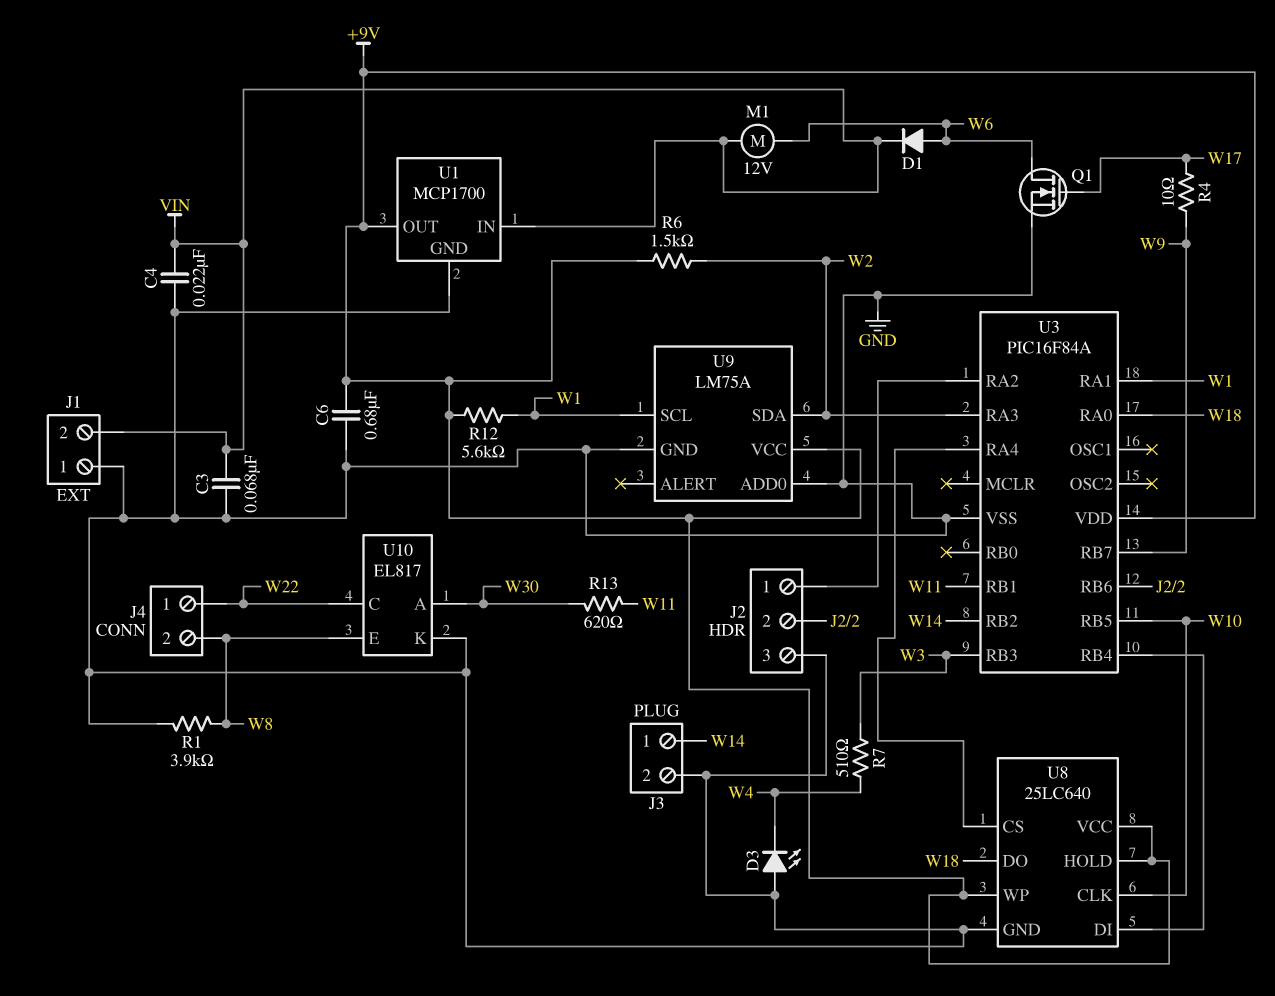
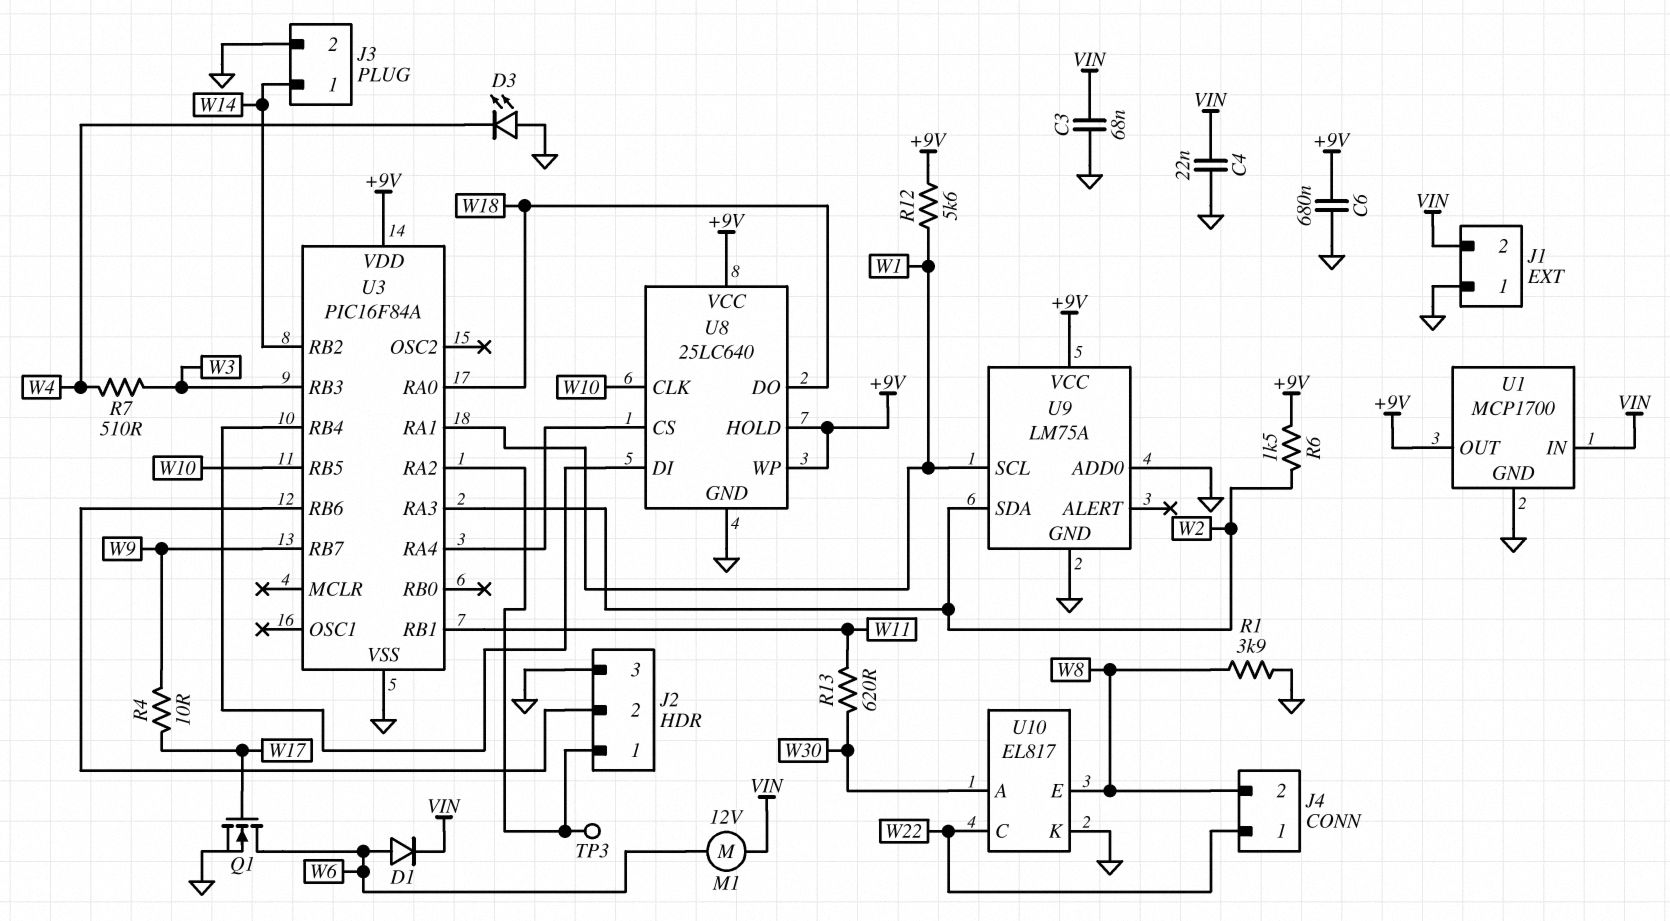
TP3: none -> test point (J2/1)

